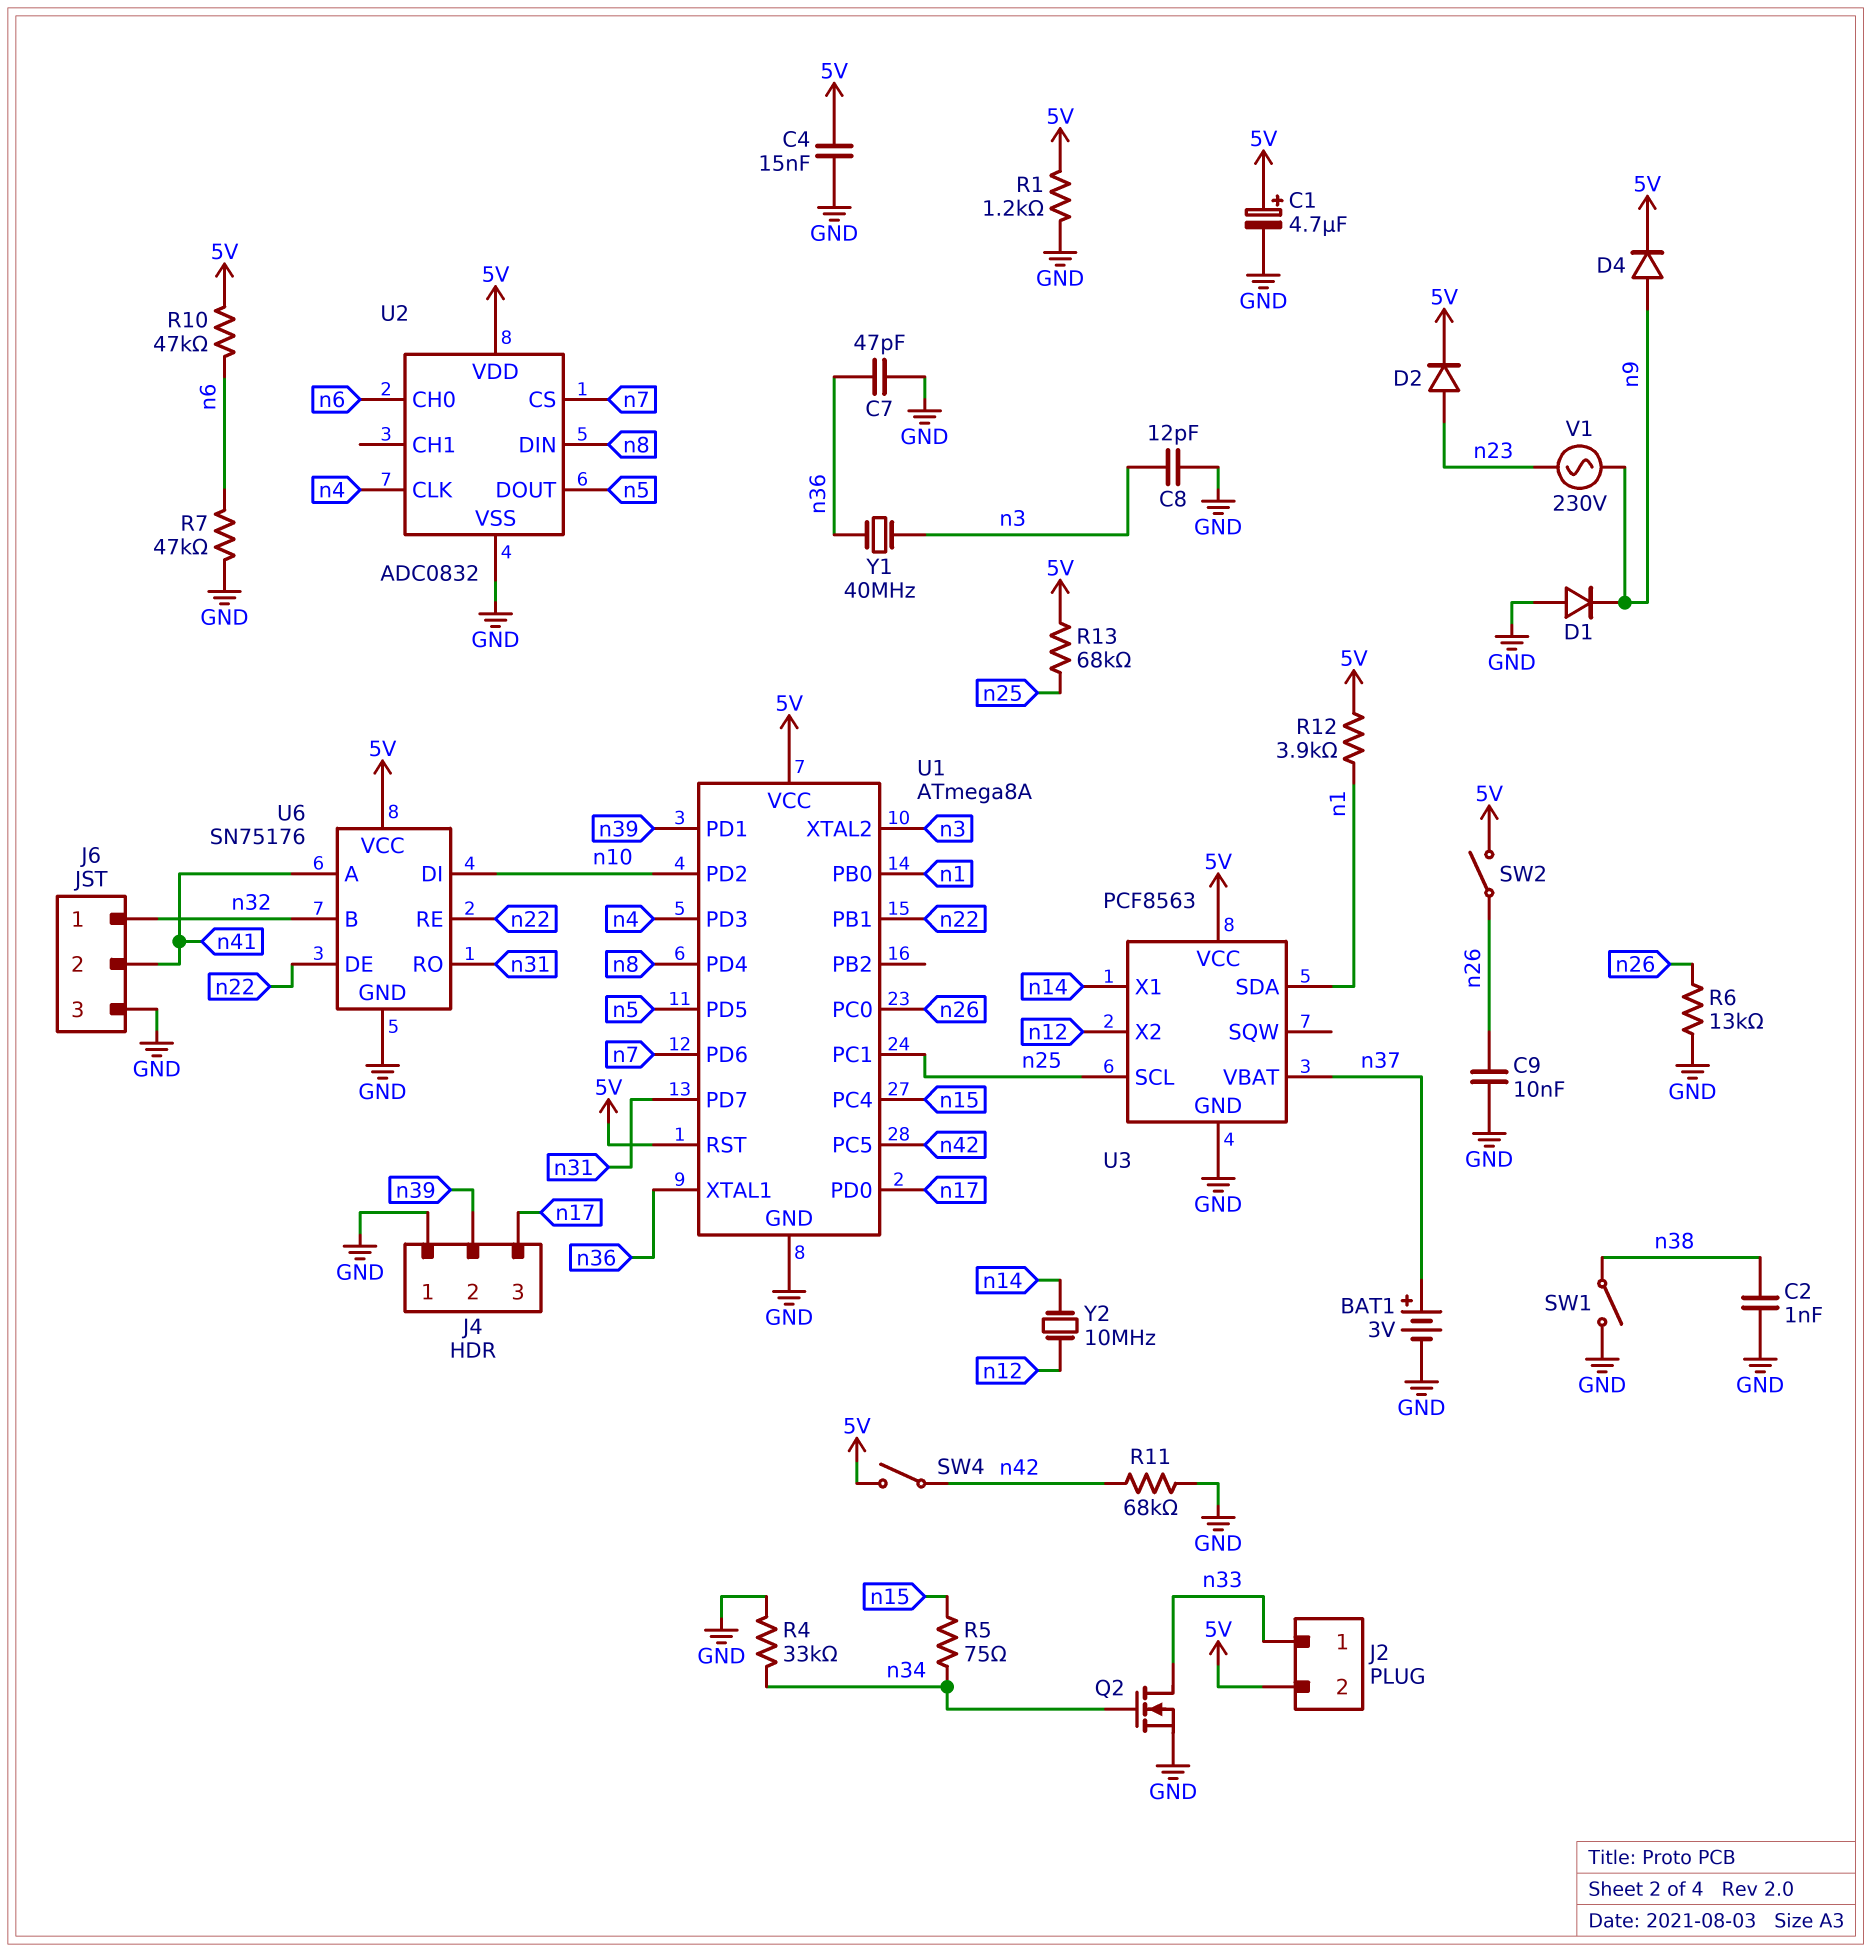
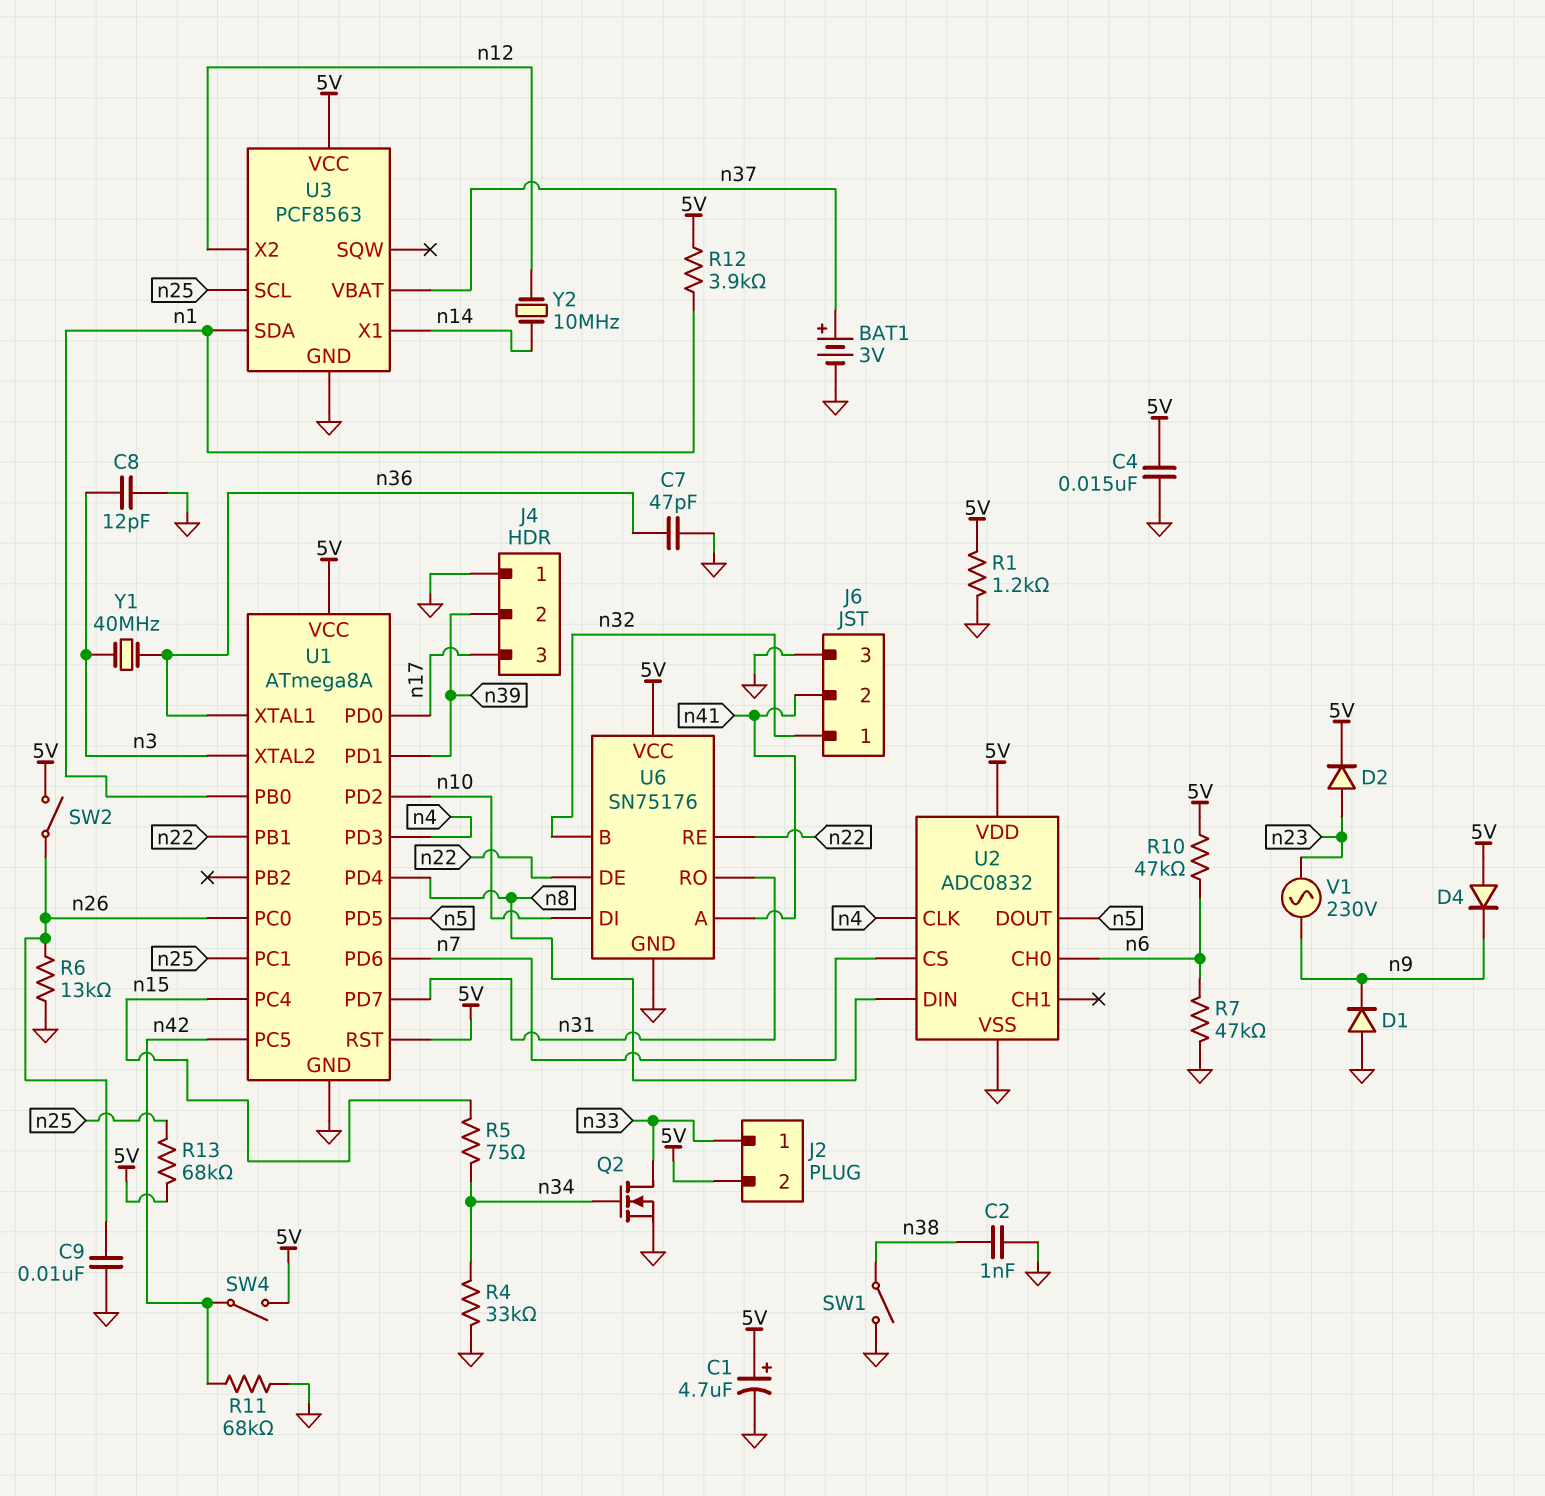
D4: diode (A n9, K 5V) -> diode (A 5V, K n9)

